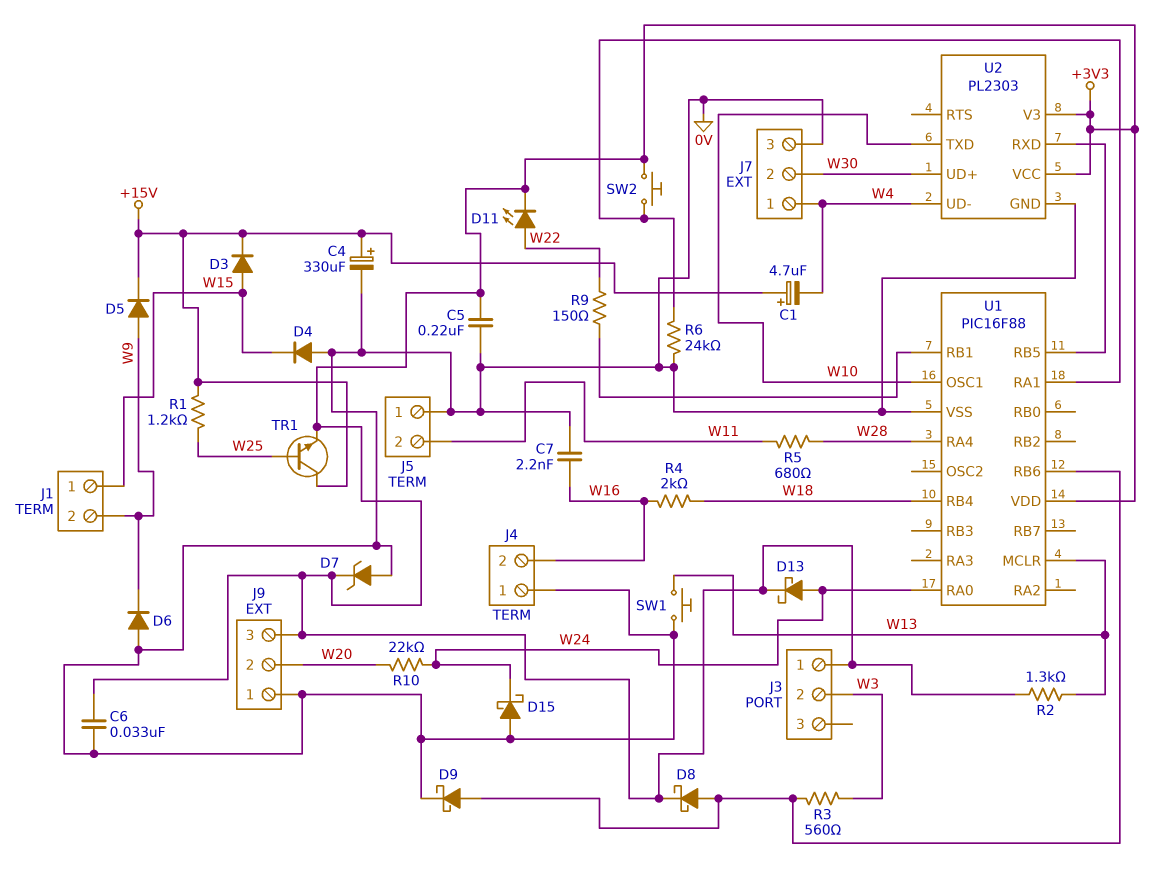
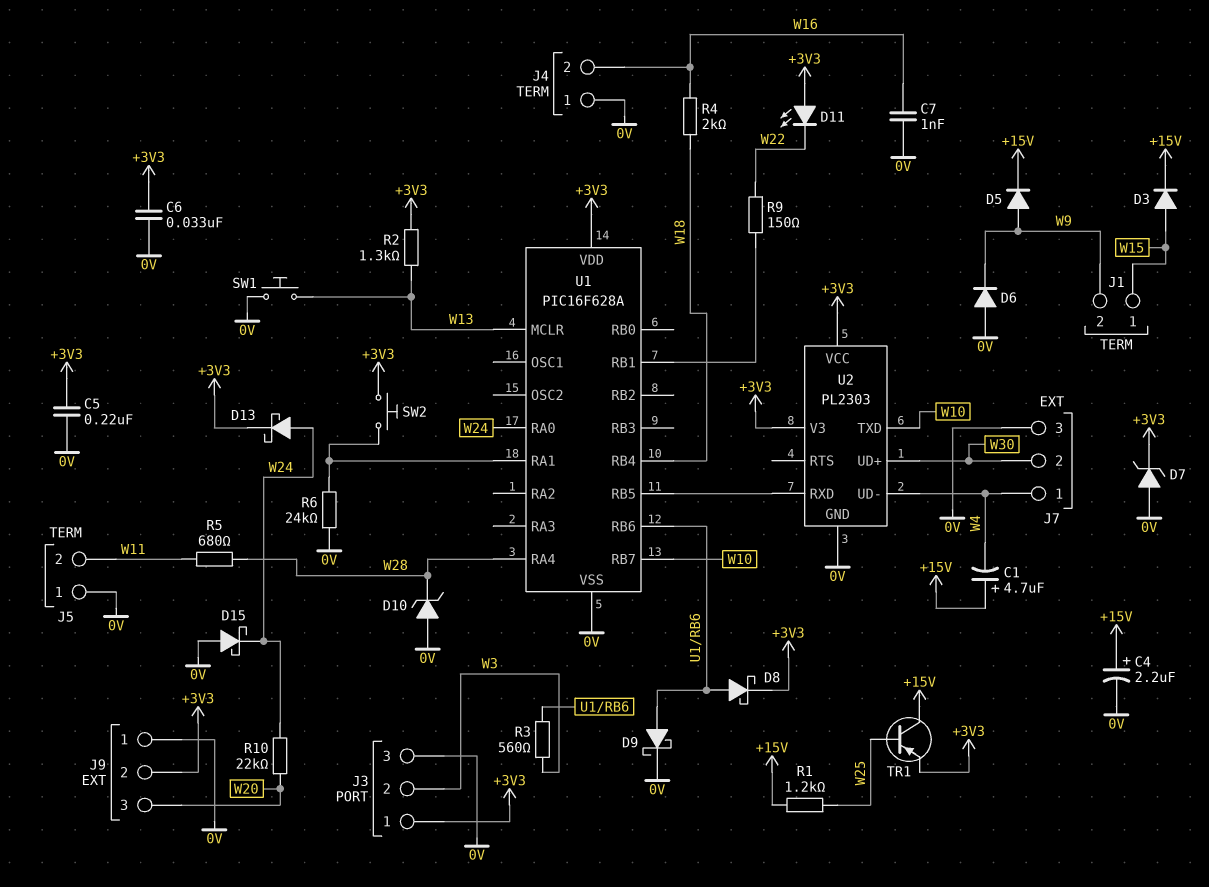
C4: 330uF (plus +15V, minus 0V) -> 2.2uF (plus +15V, minus 0V)
C7: 2.2nF (0V, W16) -> 1nF (0V, W16)
D4: diode (A 0V, K W15) -> none
D10: none -> zener (A 0V, K W28)
D11: LED (A W22, K +3V3) -> LED (A +3V3, K W22)
J3 pin 3: none -> 0V
J9 pin 2: W20 -> +3V3
J9 pin 3: +3V3 -> W20
TR1: NPN (B W25, C +15V, E +3V3) -> PNP (B W25, C +15V, E +3V3)
U1: PIC16F88 -> PIC16F628A
U1 pin OSC1: W10 -> none
U1 pin RB7: none -> W10

